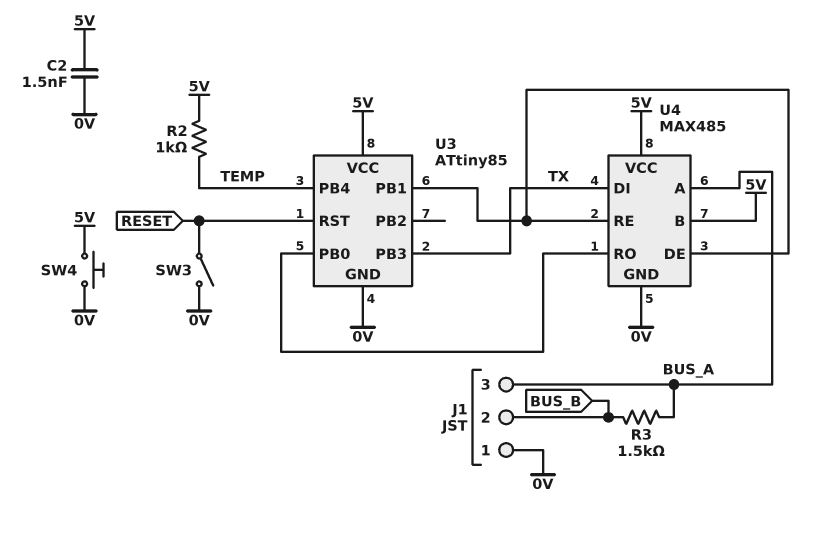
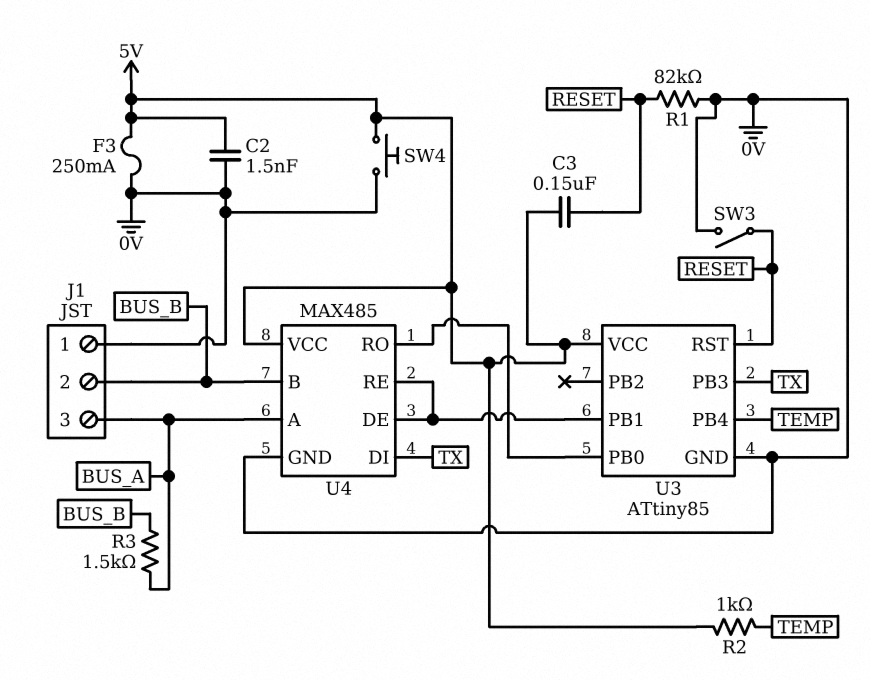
C3: none -> 150nF (5V, RESET)
F3: none -> 250mA (0V, 5V)
R1: none -> 82k (0V, RESET)
U4 pin B: 5V -> BUS_B

